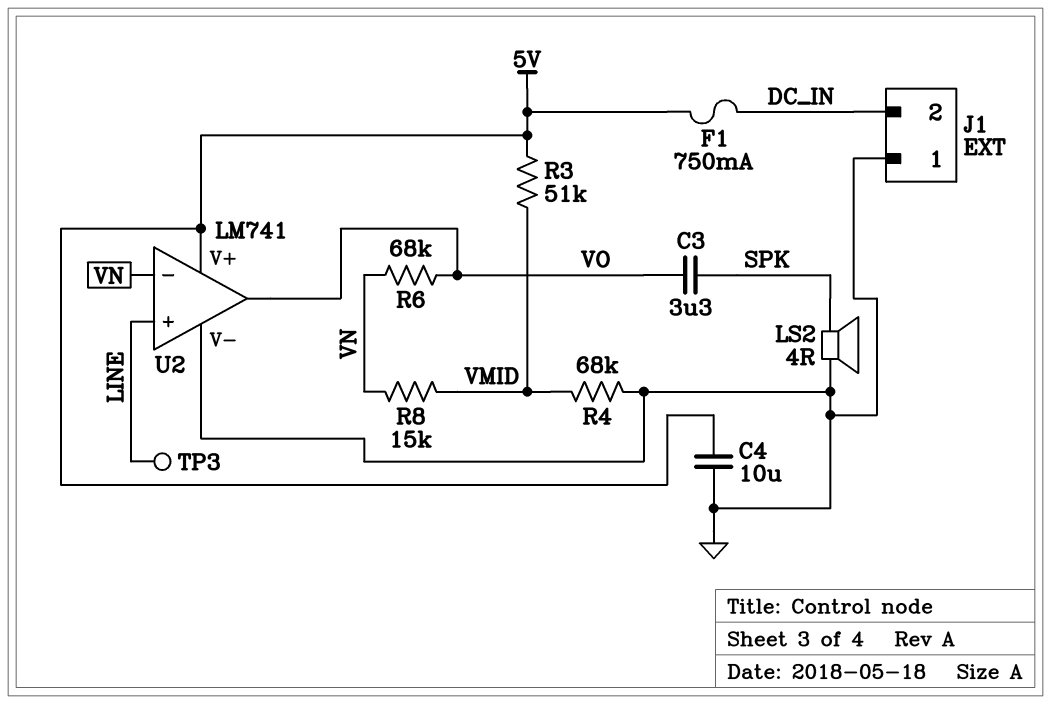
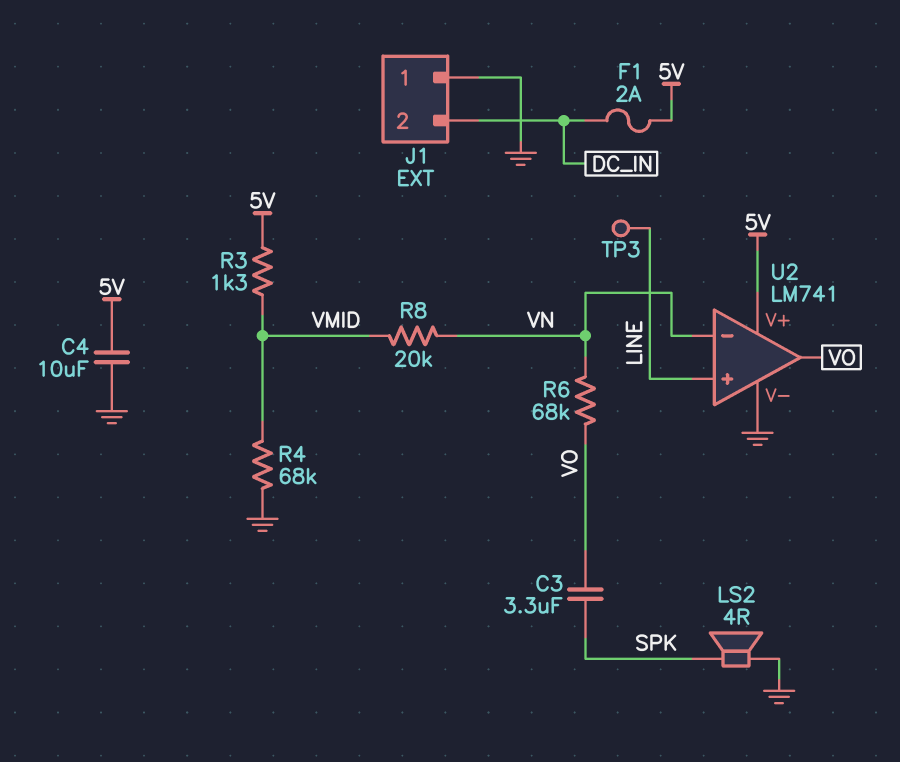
F1: 750mA (5V, DC_IN) -> 2A (5V, DC_IN)
R3: 51k (5V, VMID) -> 1.3k (5V, VMID)
R8: 15k (VMID, VN) -> 20k (VMID, VN)

